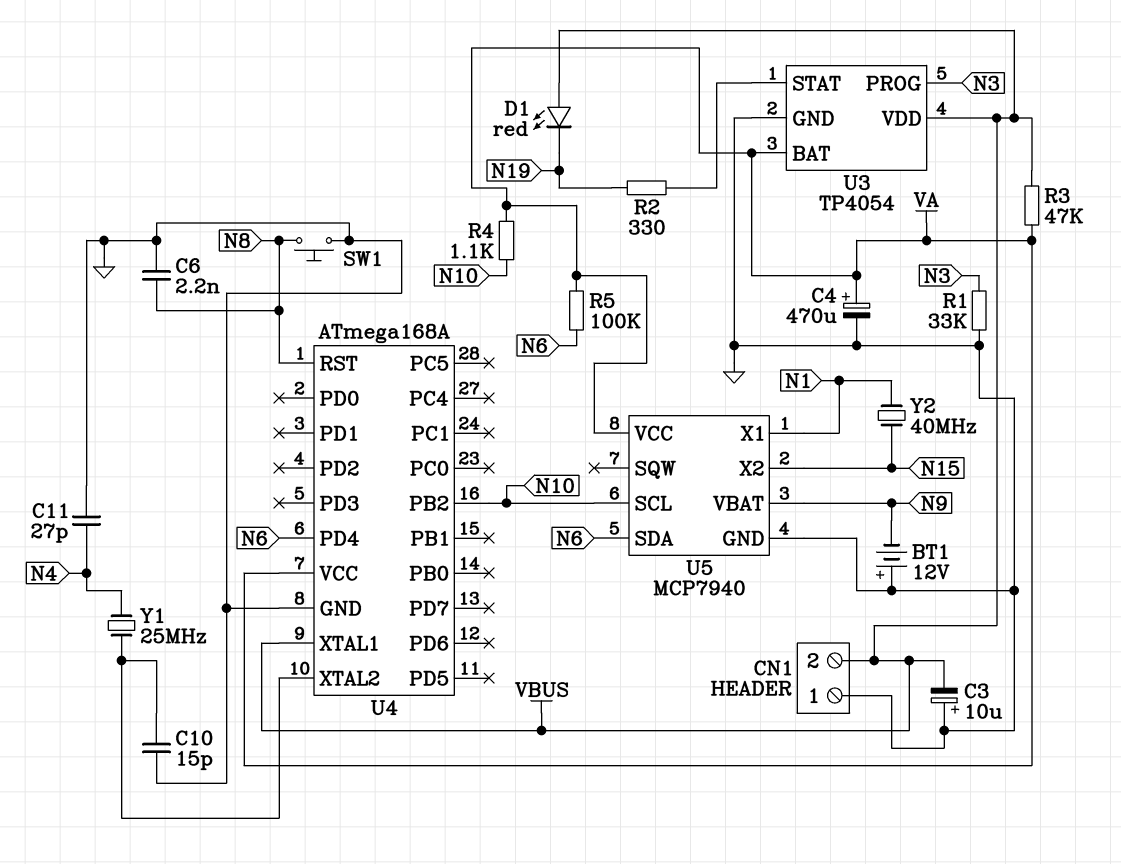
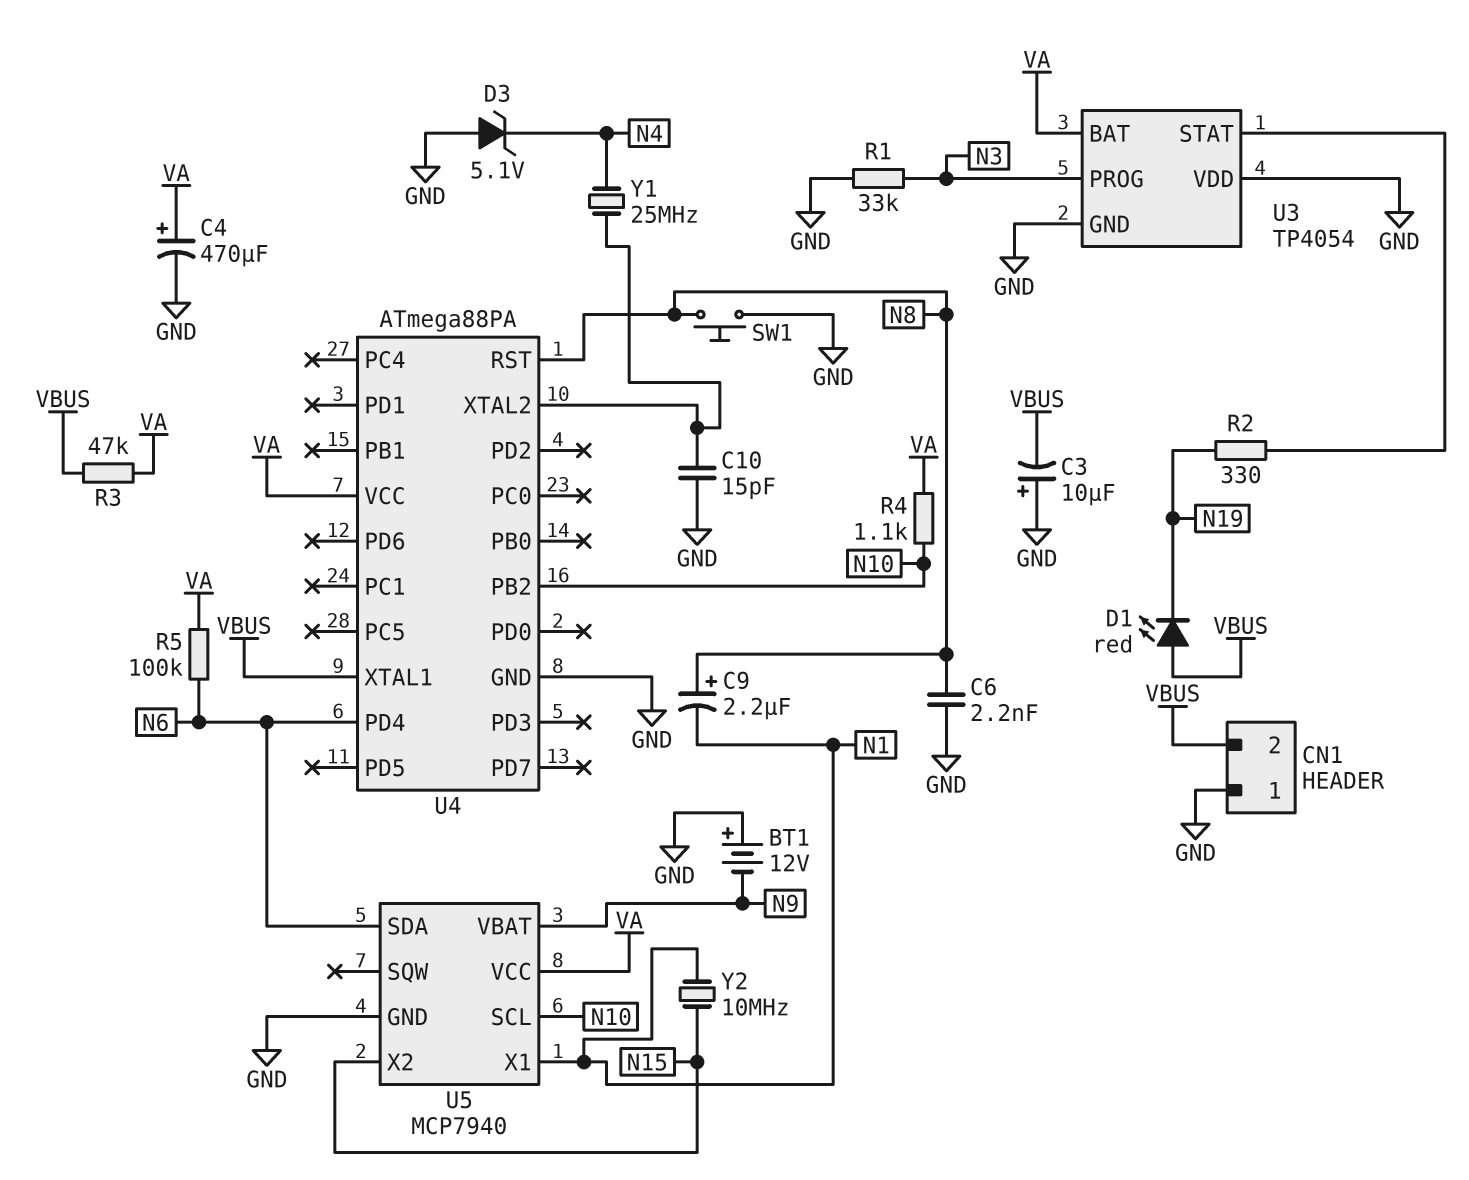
C9: none -> 2.2uF (plus N8, minus N1)
C11: 27pF (GND, N4) -> none
D3: none -> zener 5.1V (A GND, K N4)
U3 pin VDD: VBUS -> GND
U4: ATmega168A -> ATmega88PA
Y2: 40MHz (N1, N15) -> 10MHz (N1, N15)

